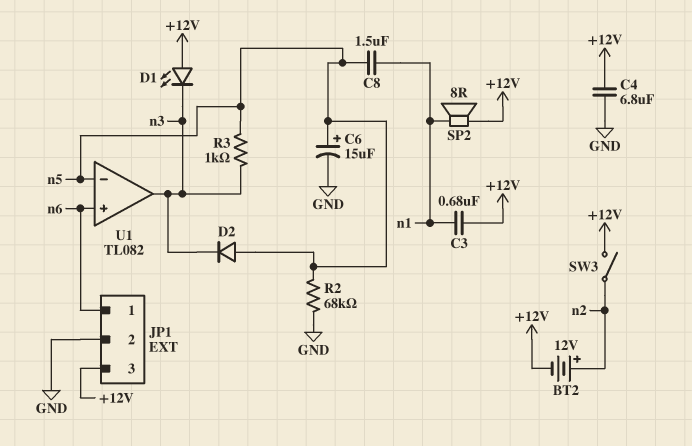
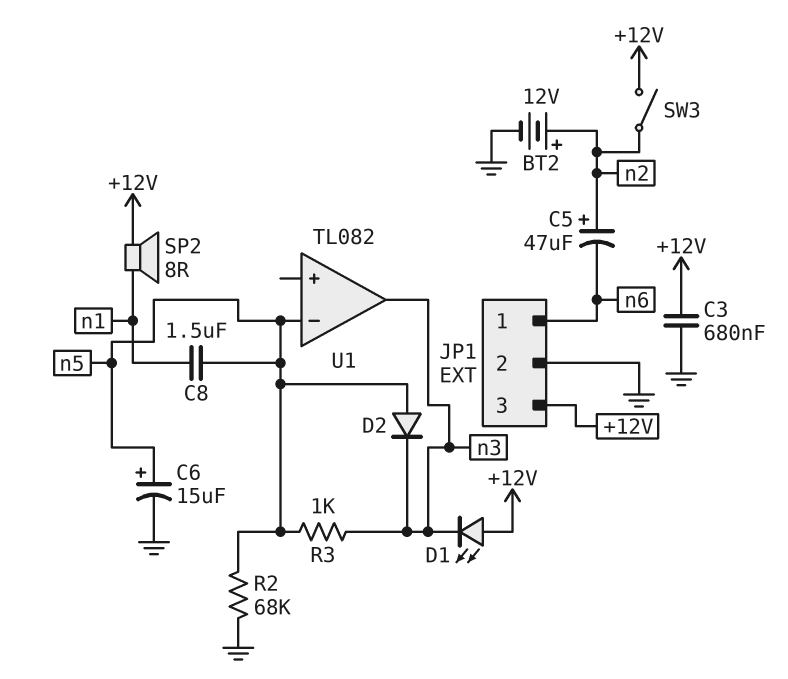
BT2: 12V (plus n2, minus +12V) -> 12V (plus n2, minus GND)
C3: 680nF (+12V, n1) -> 680nF (+12V, GND)
C4: 6.8uF (+12V, GND) -> none
C5: none -> 47uF (plus n2, minus n6)
U1 pin in+: n6 -> none

